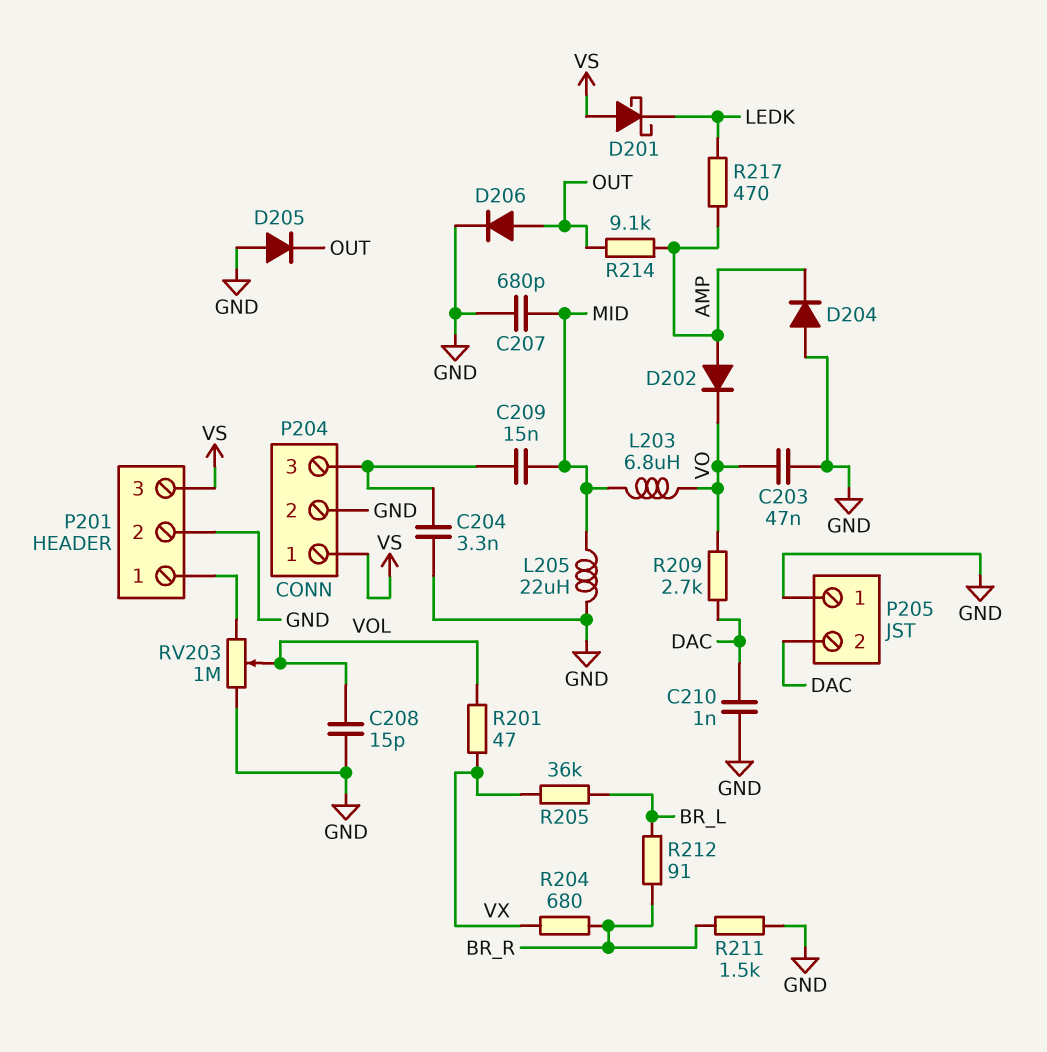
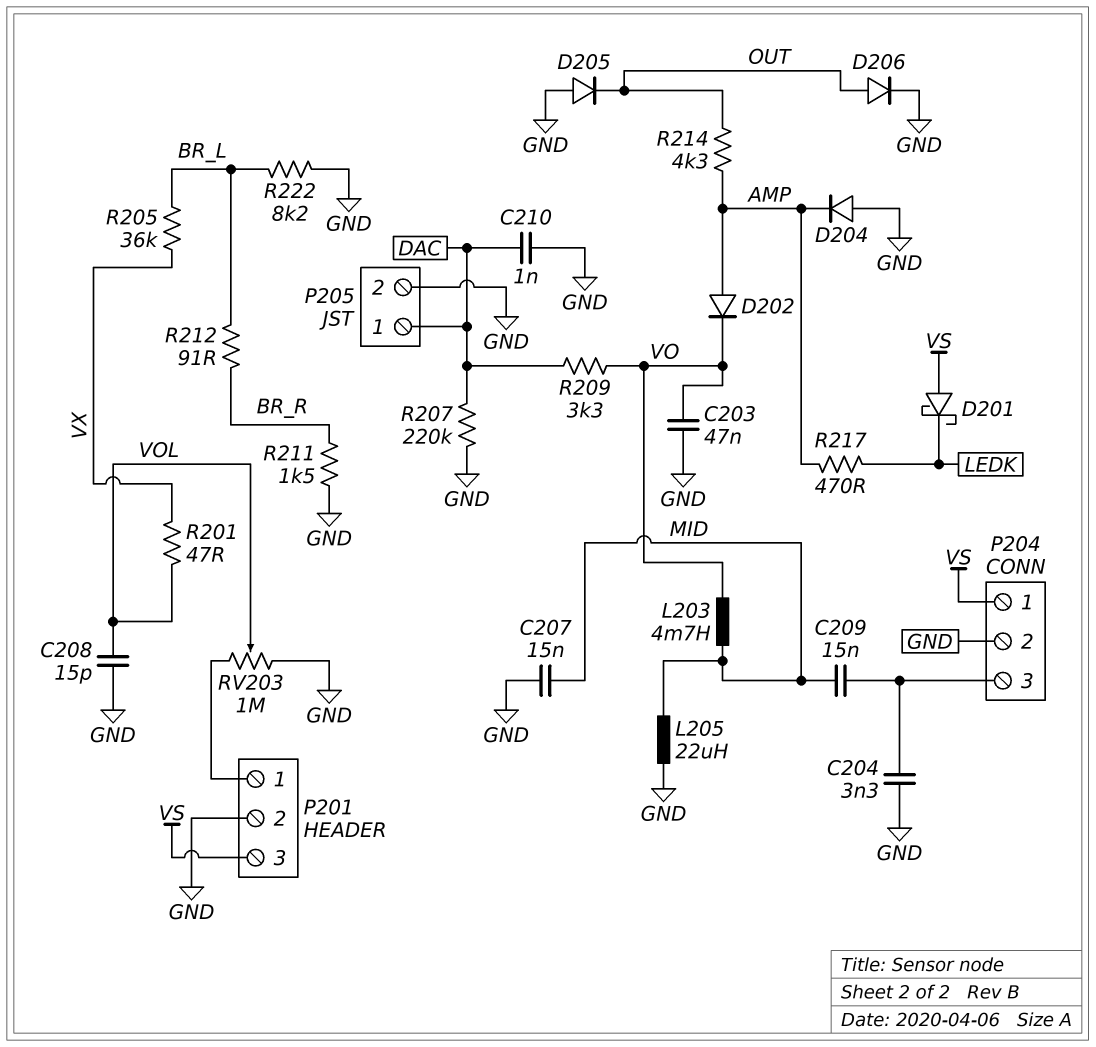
C207: 680pF (GND, MID) -> 15nF (GND, MID)
L203: 6.8uH (MID, VO) -> 4.7mH (MID, VO)
P205 pin 1: GND -> DAC
P205 pin 2: DAC -> GND
R204: 680 (BR_R, VX) -> none
R207: none -> 220k (DAC, GND)
R209: 2.7k (DAC, VO) -> 3.3k (DAC, VO)
R214: 9.1k (AMP, OUT) -> 4.3k (AMP, OUT)
R222: none -> 8.2k (BR_L, GND)

